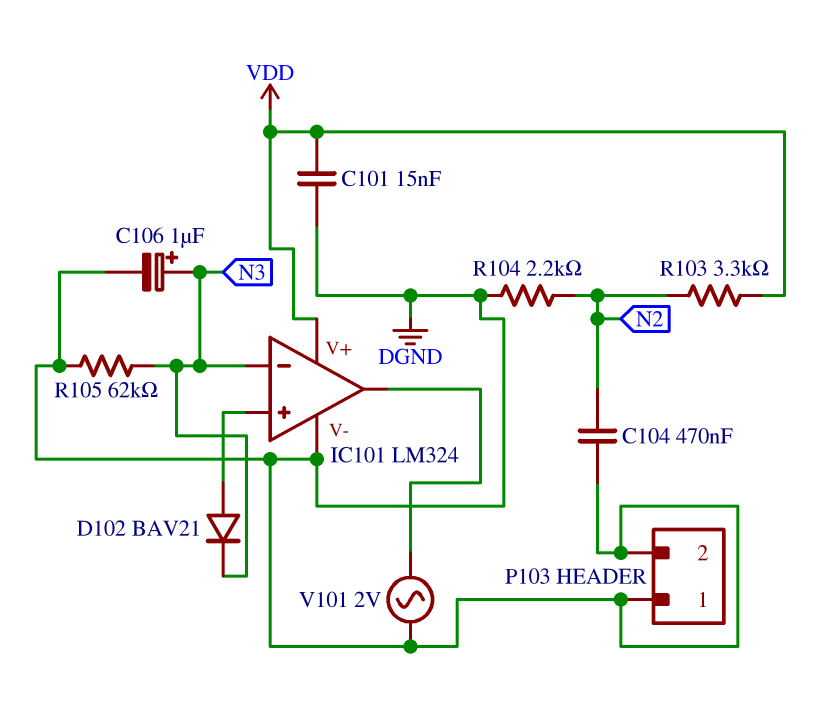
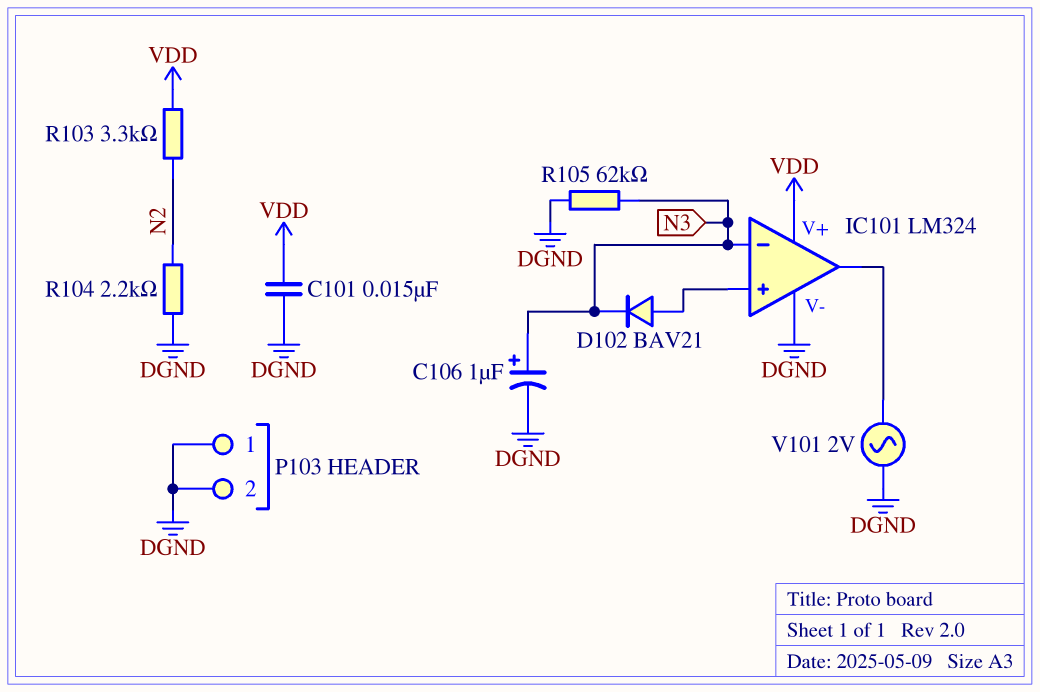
C104: 470nF (DGND, N2) -> none

